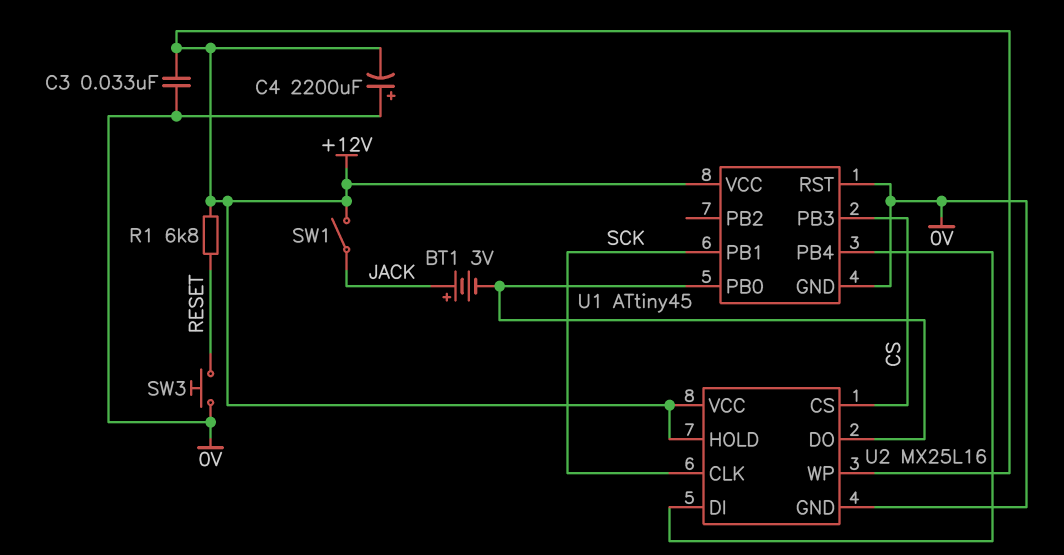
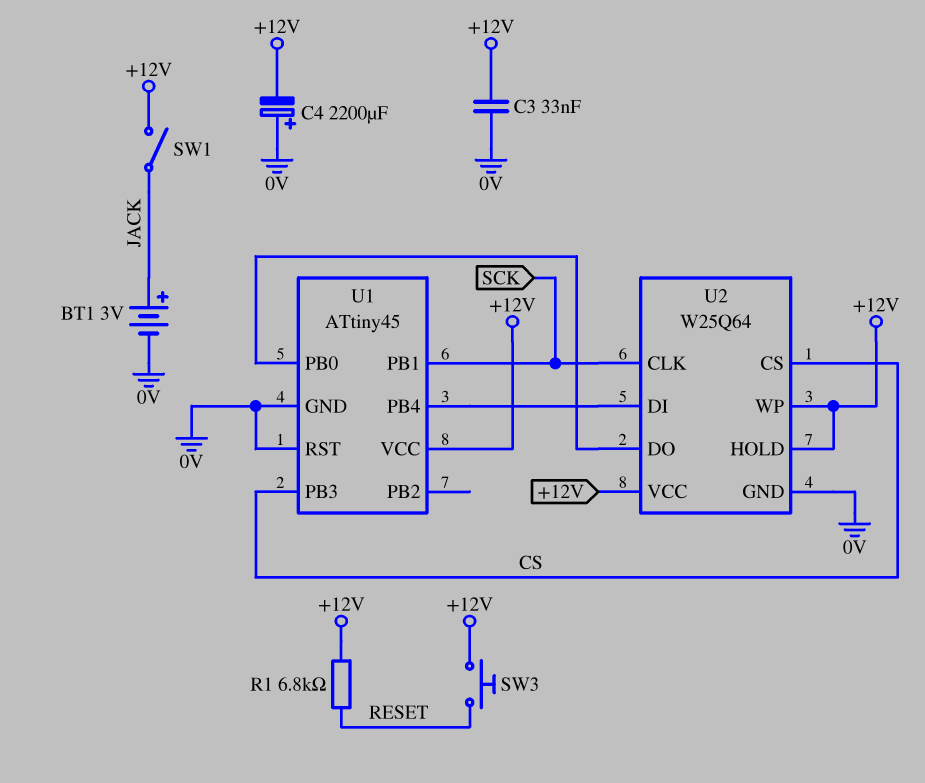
BT1: 3V (plus JACK, minus U1/PB0) -> 3V (plus JACK, minus 0V)
SW3: button (0V, RESET) -> button (+12V, RESET)
U2: MX25L16 -> W25Q64

